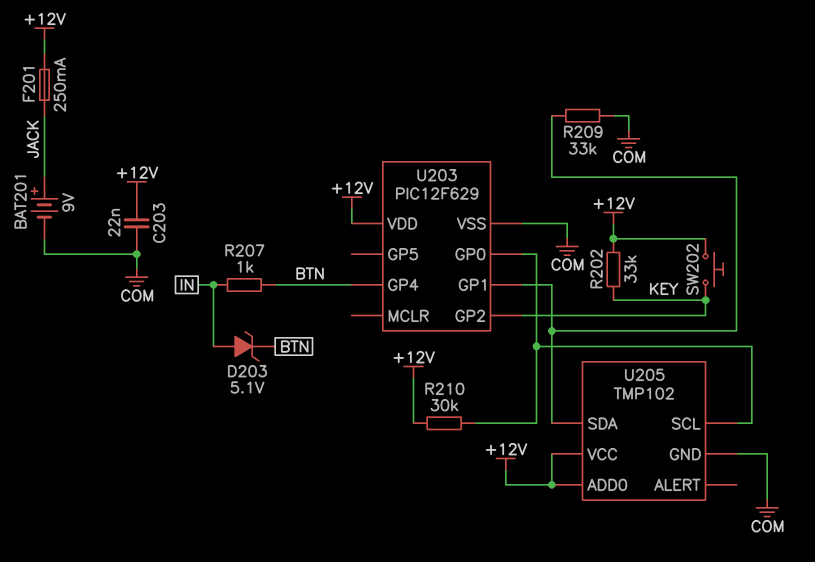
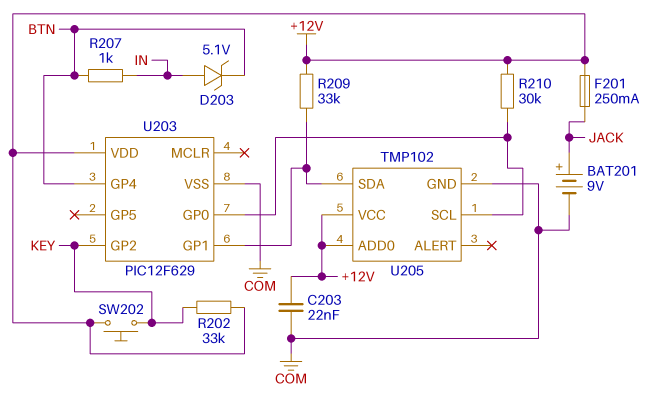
R209: 33k (COM, U203/GP1) -> 33k (+12V, U203/GP1)

